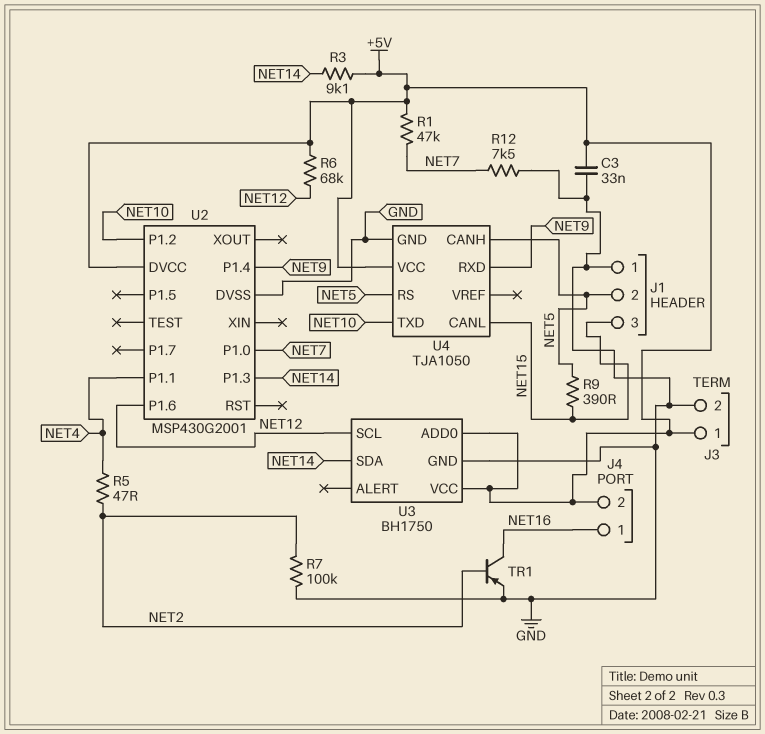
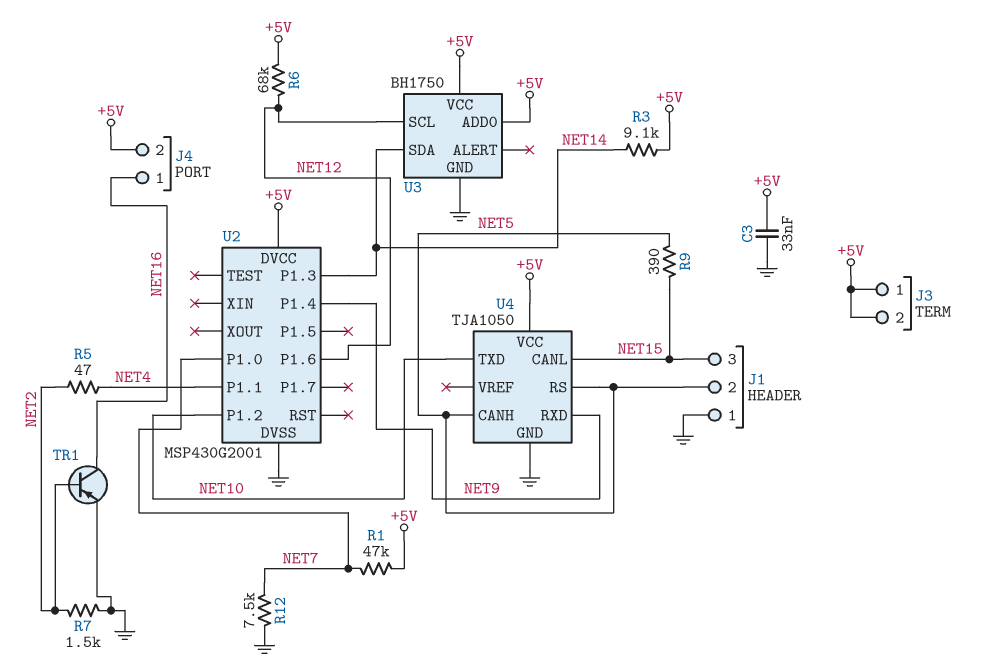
J3 pin 2: GND -> +5V
R7: 100k (GND, NET2) -> 1.5k (GND, NET2)

